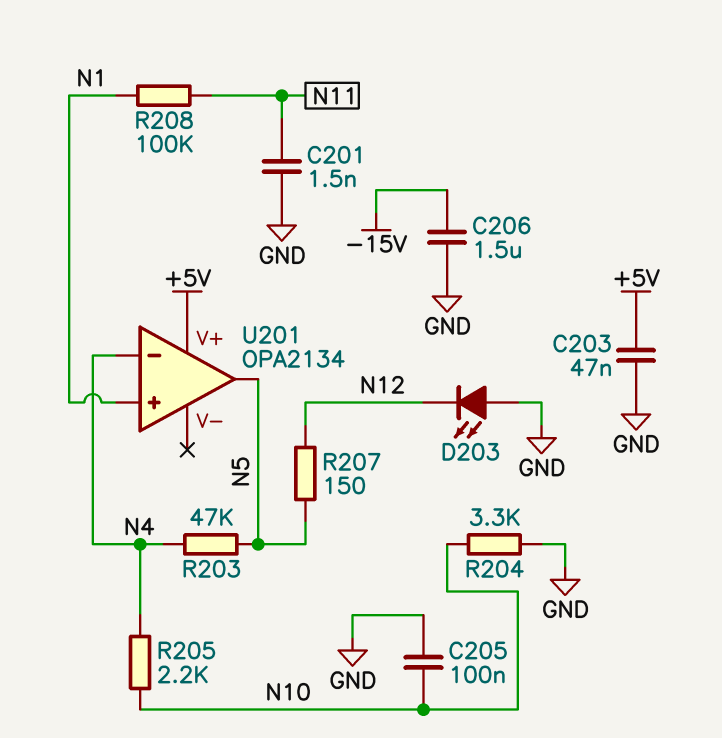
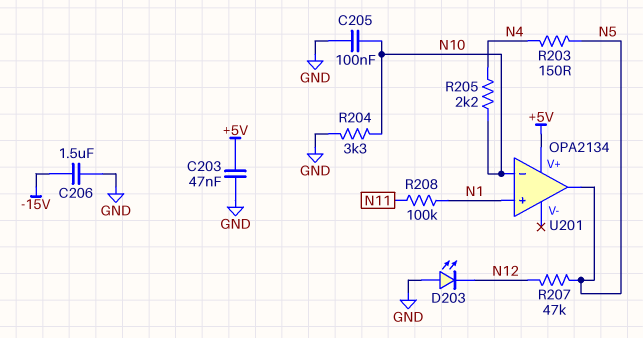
C201: 1.5nF (GND, N11) -> none
R203: 47k (N4, N5) -> 150 (N4, N5)
R207: 150 (N5, N12) -> 47k (N5, N12)
U201 pin in-: N4 -> N10

